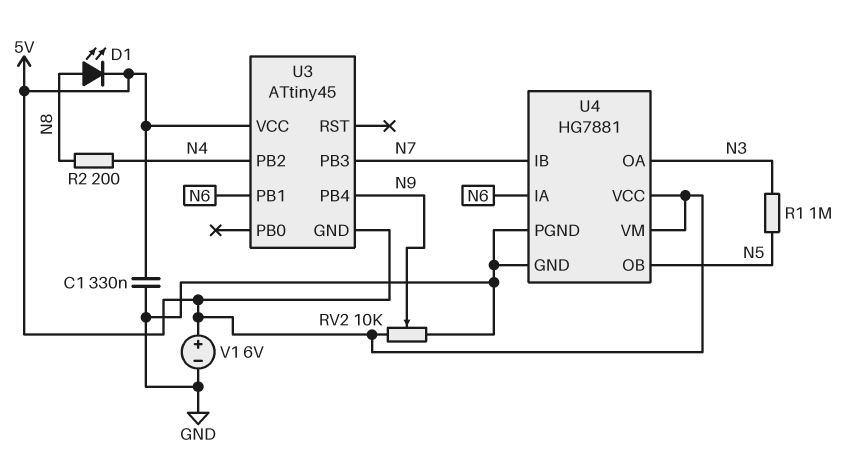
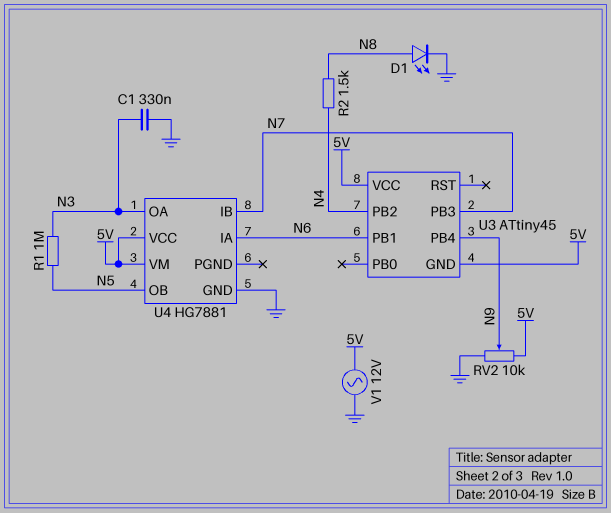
C1: 330nF (5V, GND) -> 330nF (GND, N3)
D1: LED (A N8, K 5V) -> LED (A N8, K GND)
R2: 200 (N4, N8) -> 1.5k (N4, N8)
U4 pin PGND: GND -> none
V1: 6V (plus 5V, minus GND) -> AC 12V (5V, GND)

